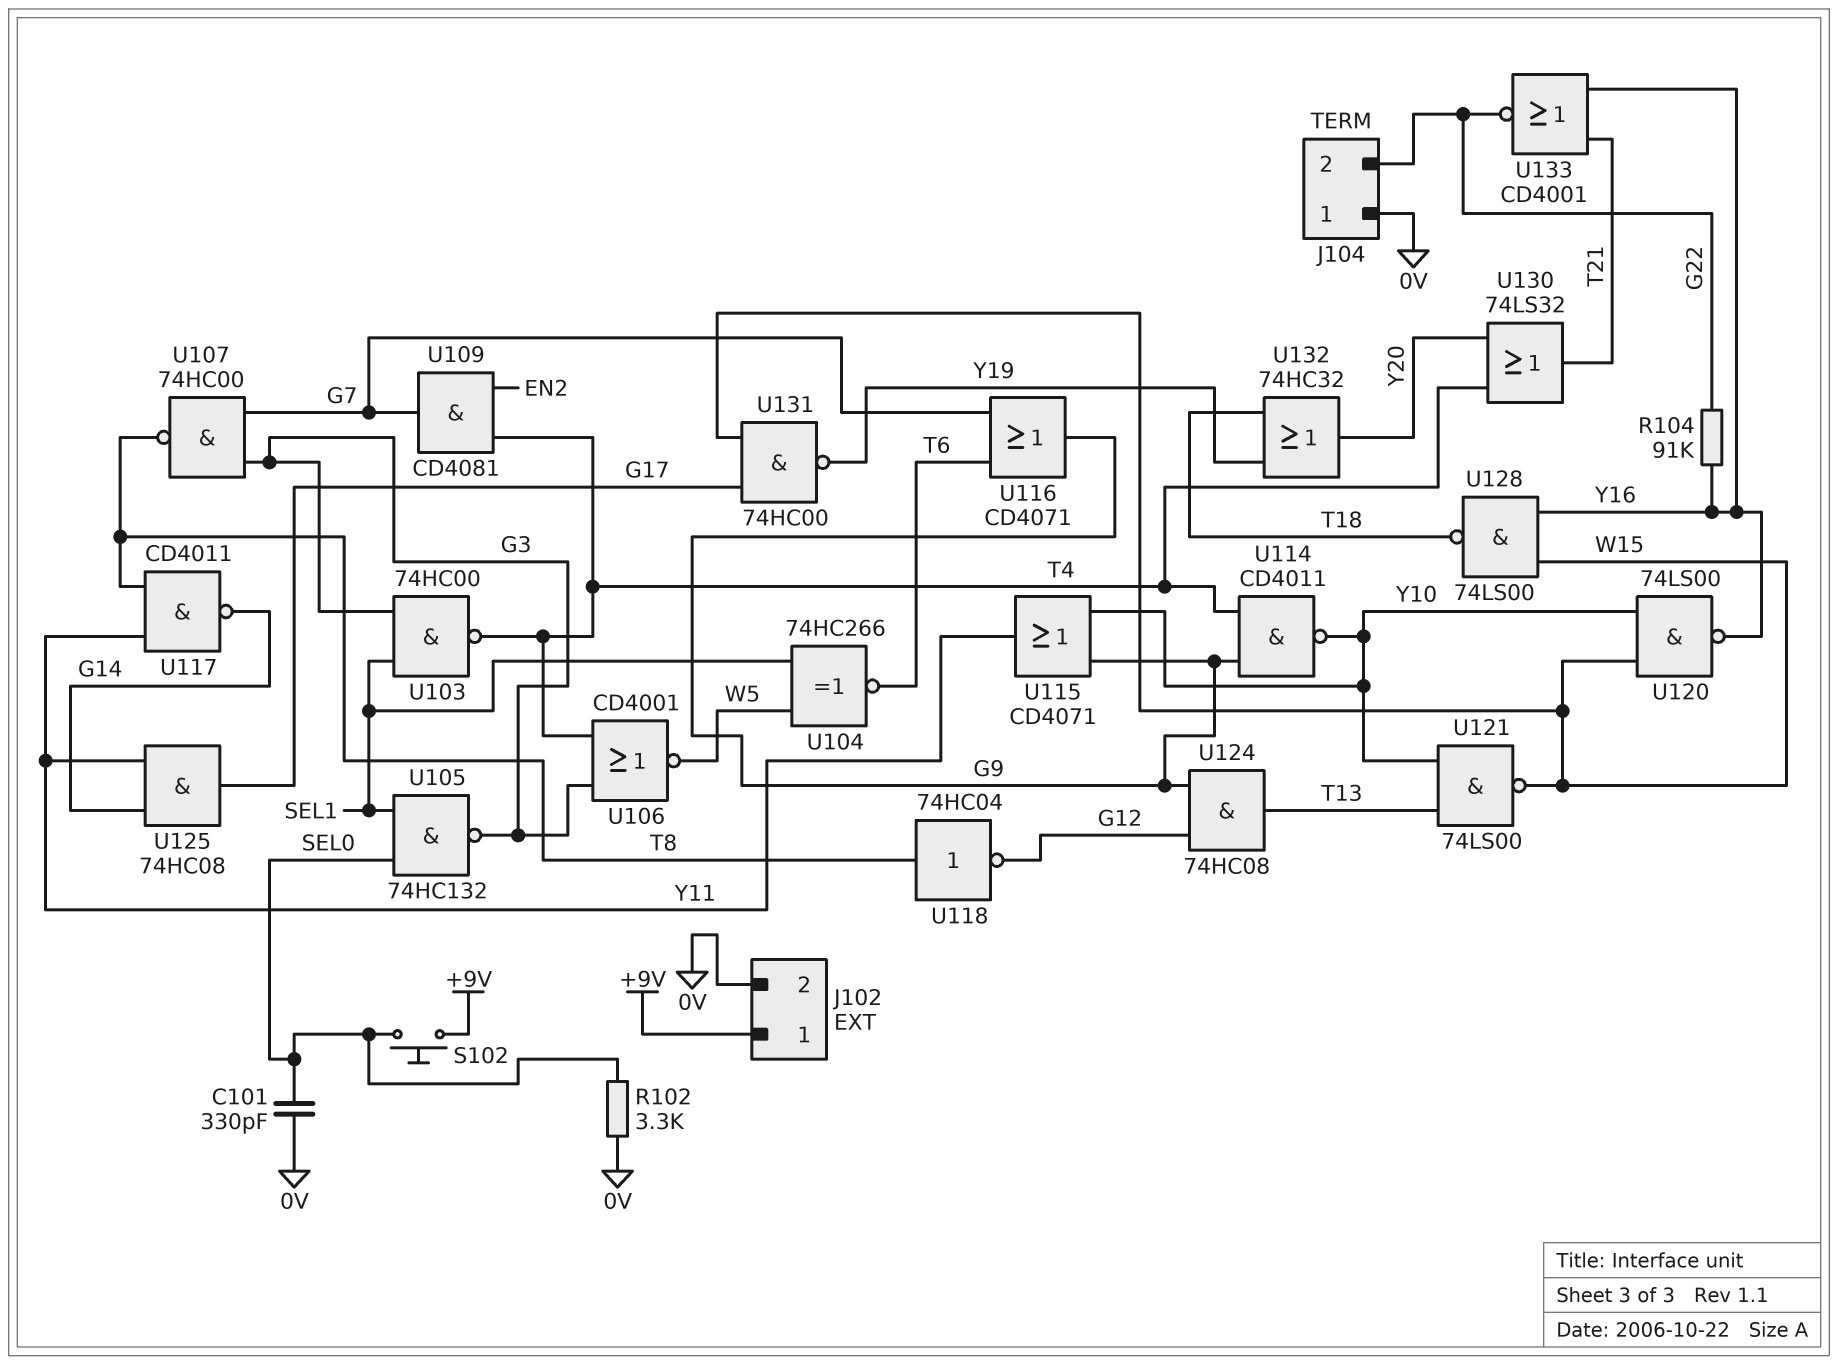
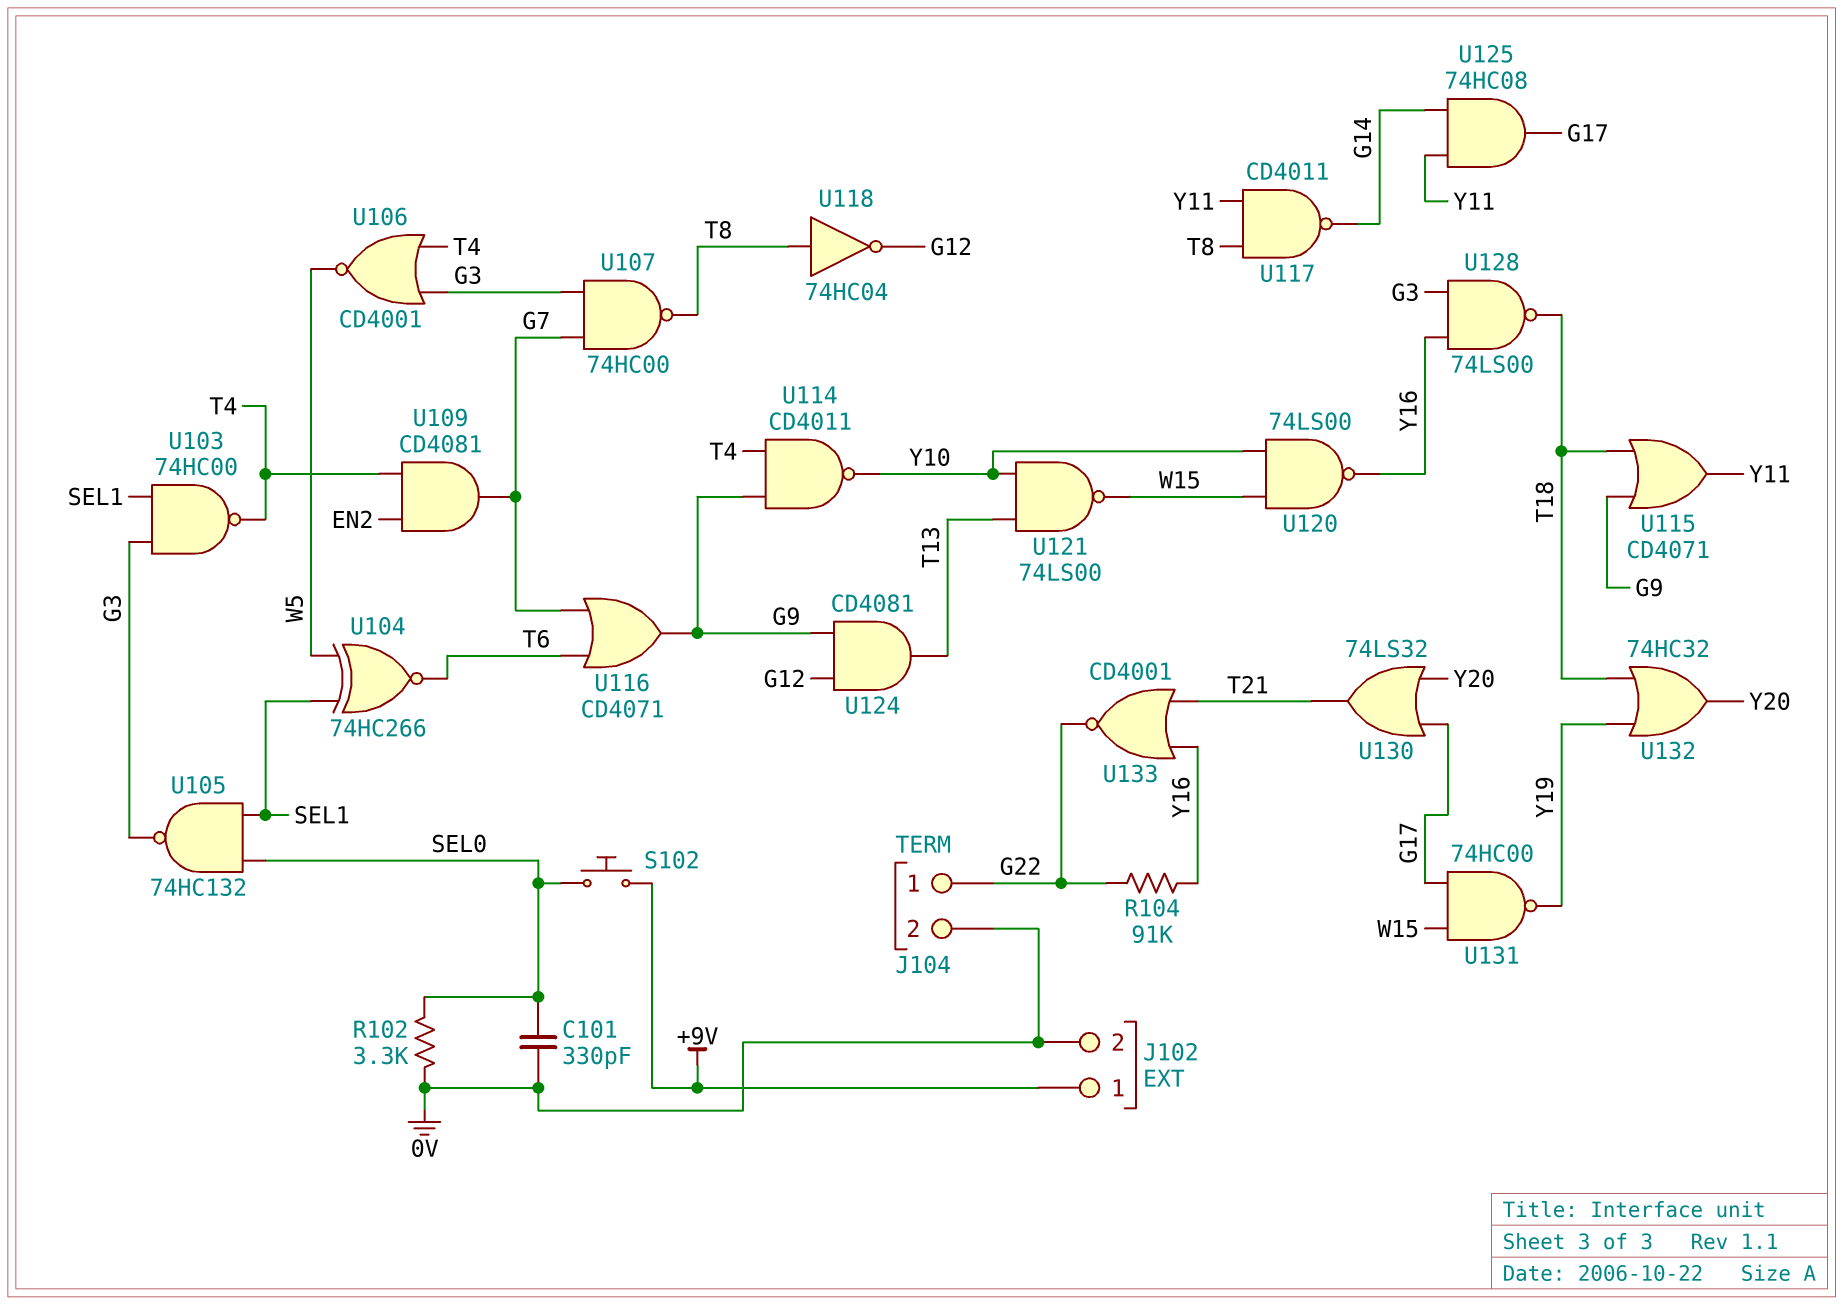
J104 pin 1: 0V -> G22
J104 pin 2: G22 -> 0V
U115: OR CD4071 (in G9, in Y10, out Y11) -> OR CD4071 (in G9, in T18, out Y11)
U124: AND 74HC08 (in G9, in G12, out T13) -> AND CD4081 (in G9, in G12, out T13)
U128: NAND 74LS00 (in W15, in Y16, out T18) -> NAND 74LS00 (in G3, in Y16, out T18)
U130: OR 74LS32 (in T4, in Y20, out T21) -> OR 74LS32 (in G17, in Y20, out T21)

